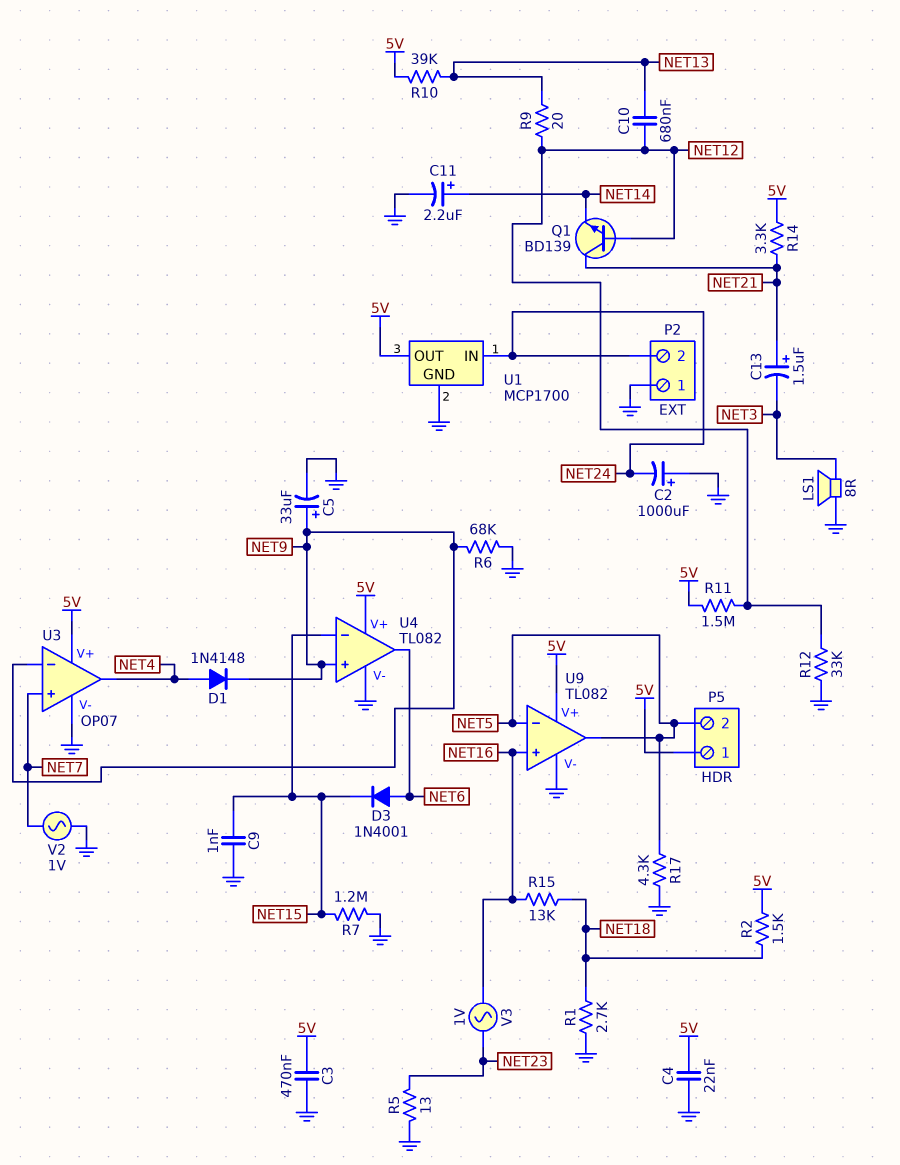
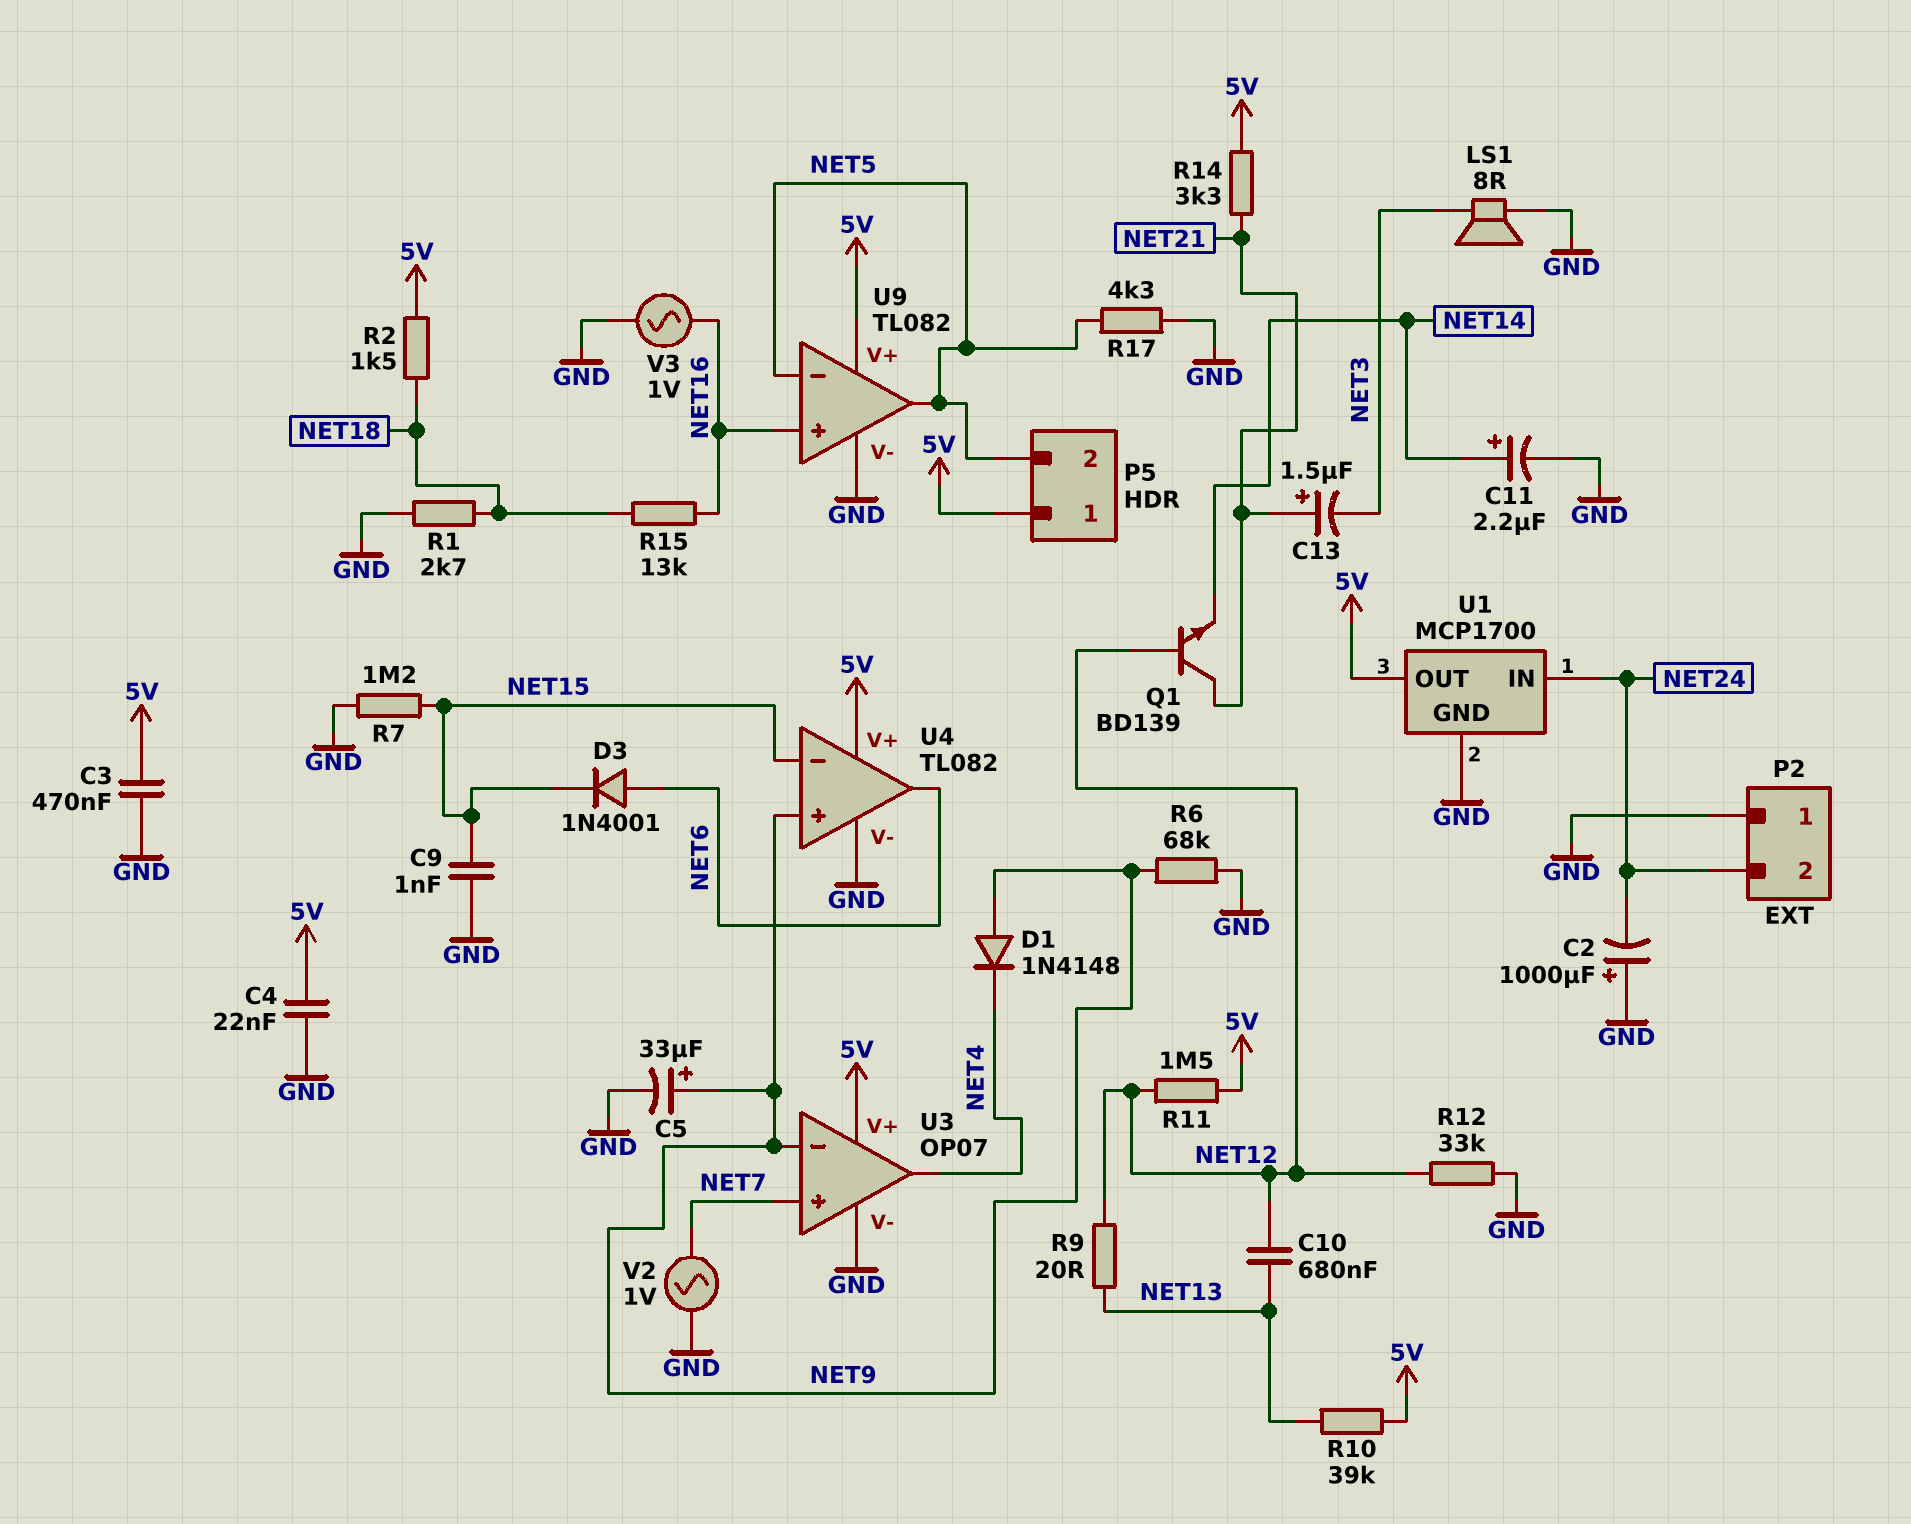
D1: diode 1N4148 (A NET4, K NET9) -> diode 1N4148 (A NET9, K NET4)
R5: 13 (GND, NET23) -> none
V3: AC 1V (NET16, NET23) -> AC 1V (GND, NET16)

